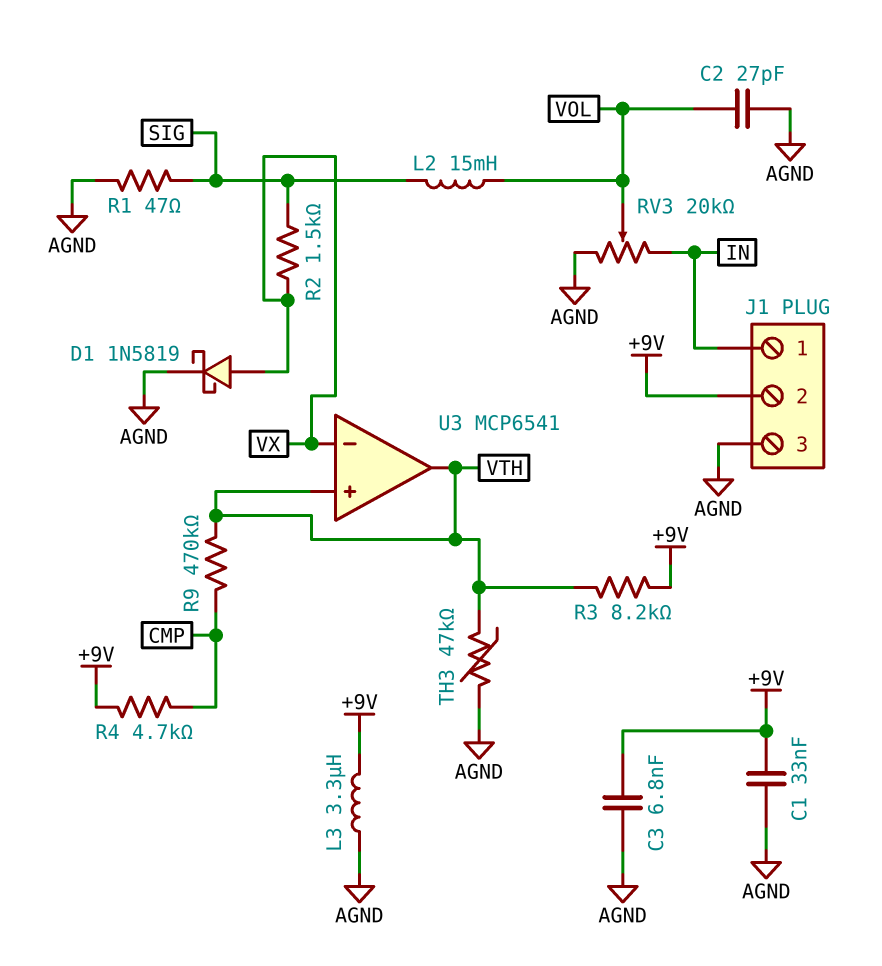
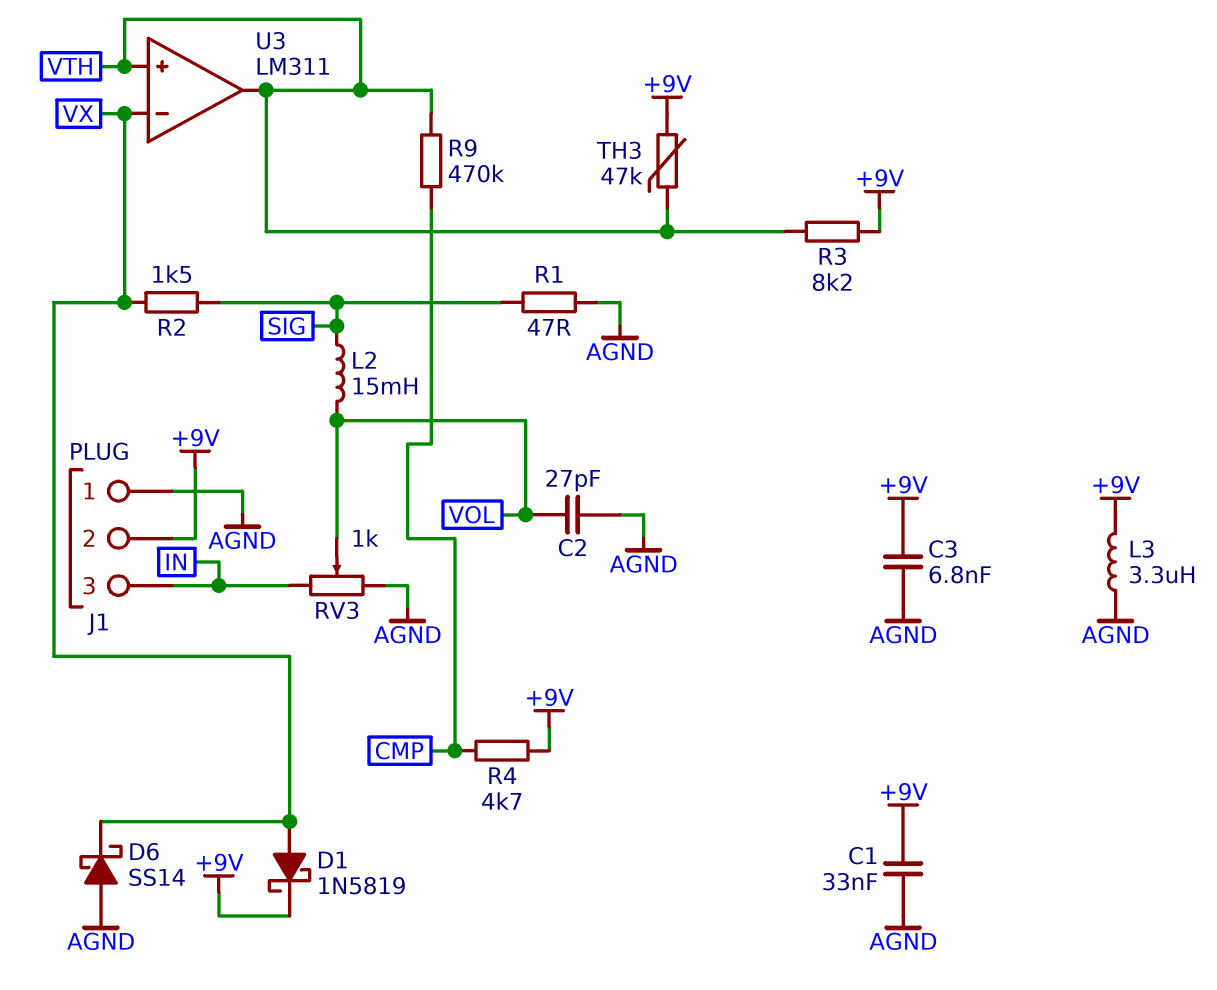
D1: schottky 1N5819 (A VX, K AGND) -> schottky 1N5819 (A VX, K +9V)
D6: none -> schottky SS14 (A AGND, K VX)
J1 pin 1: IN -> AGND
J1 pin 3: AGND -> IN
RV3: 20k (AGND, IN, wiper VOL) -> 1k (AGND, IN, wiper VOL)
TH3: 47k (AGND, VTH) -> 47k (+9V, VTH)
U3: MCP6541 -> LM311

